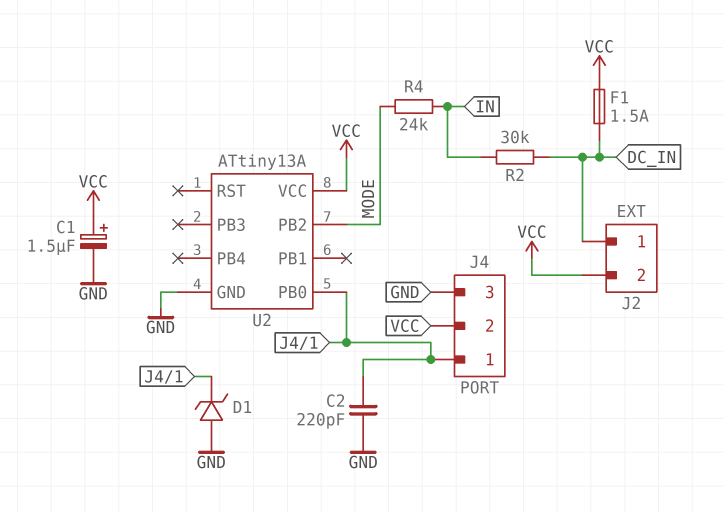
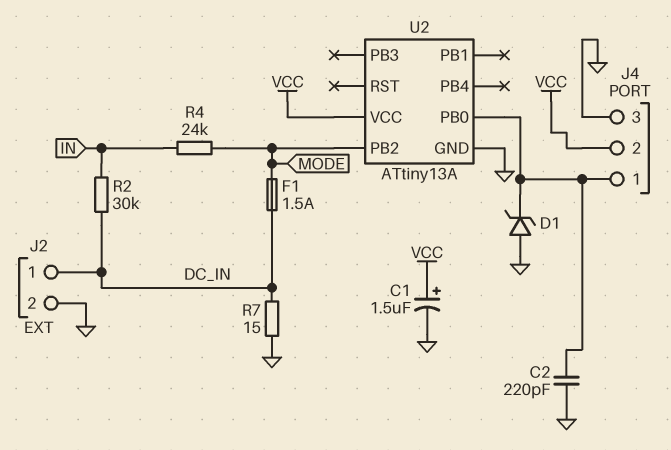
F1: 1.5A (DC_IN, VCC) -> 1.5A (DC_IN, MODE)
J2 pin 2: VCC -> GND
R7: none -> 15 (DC_IN, GND)

